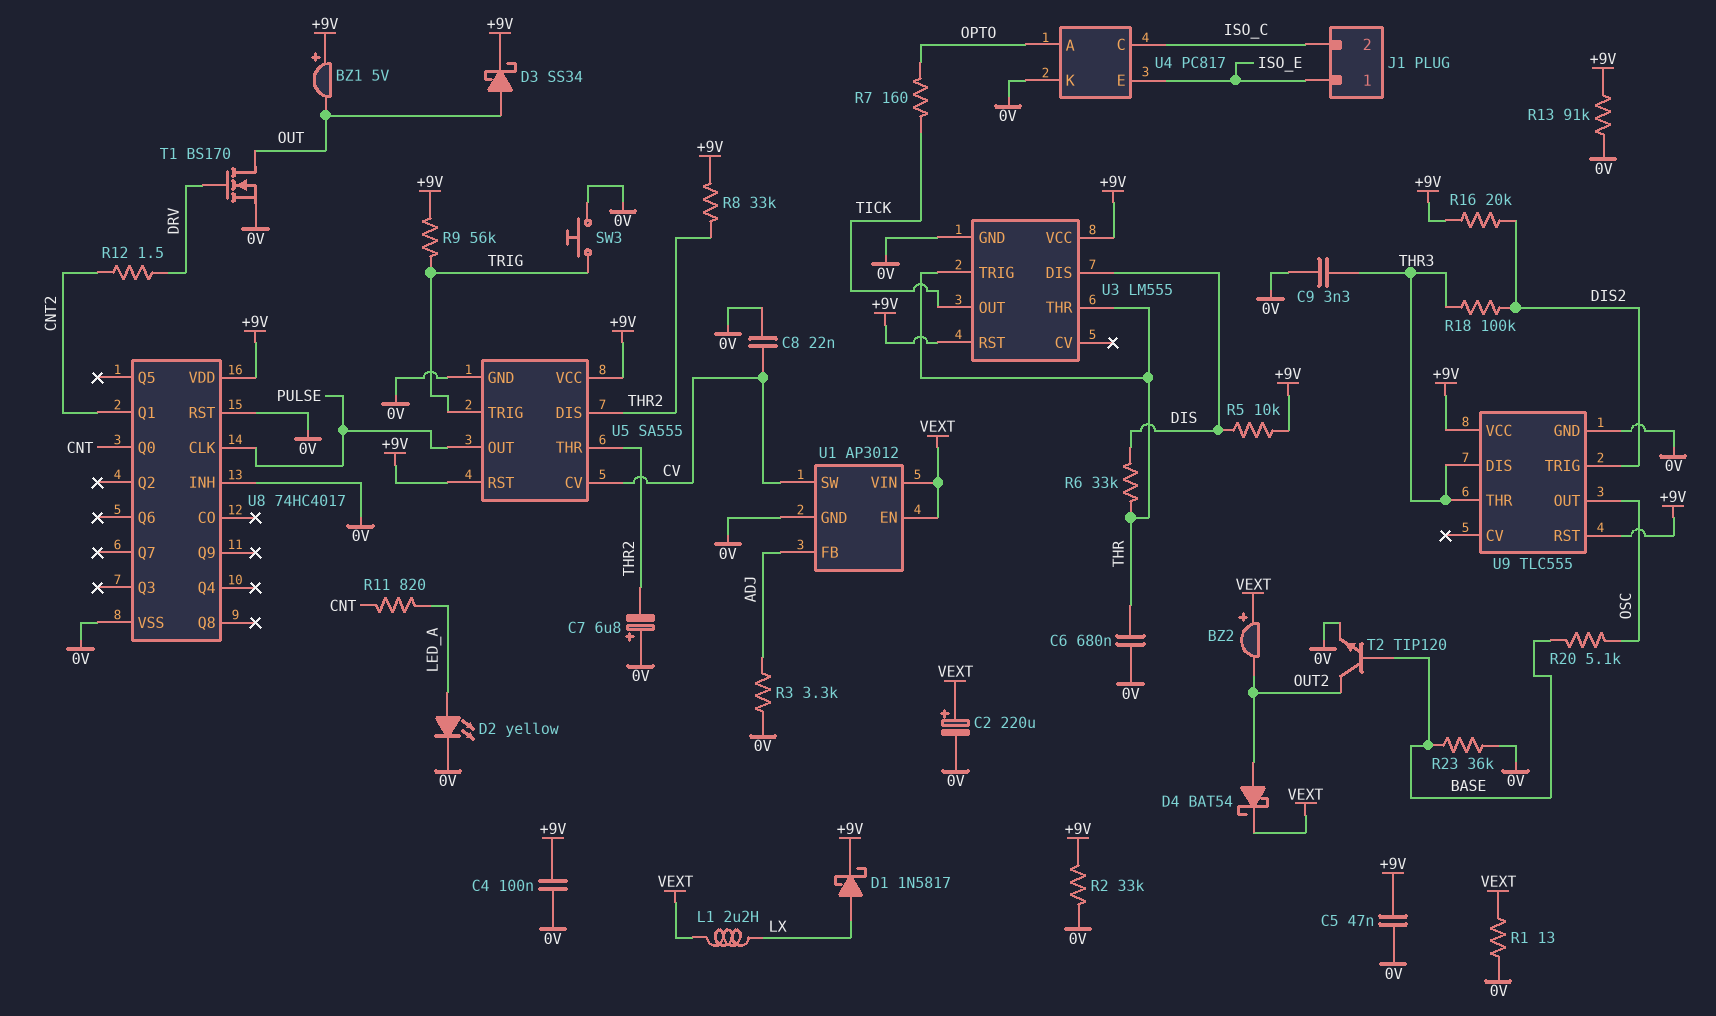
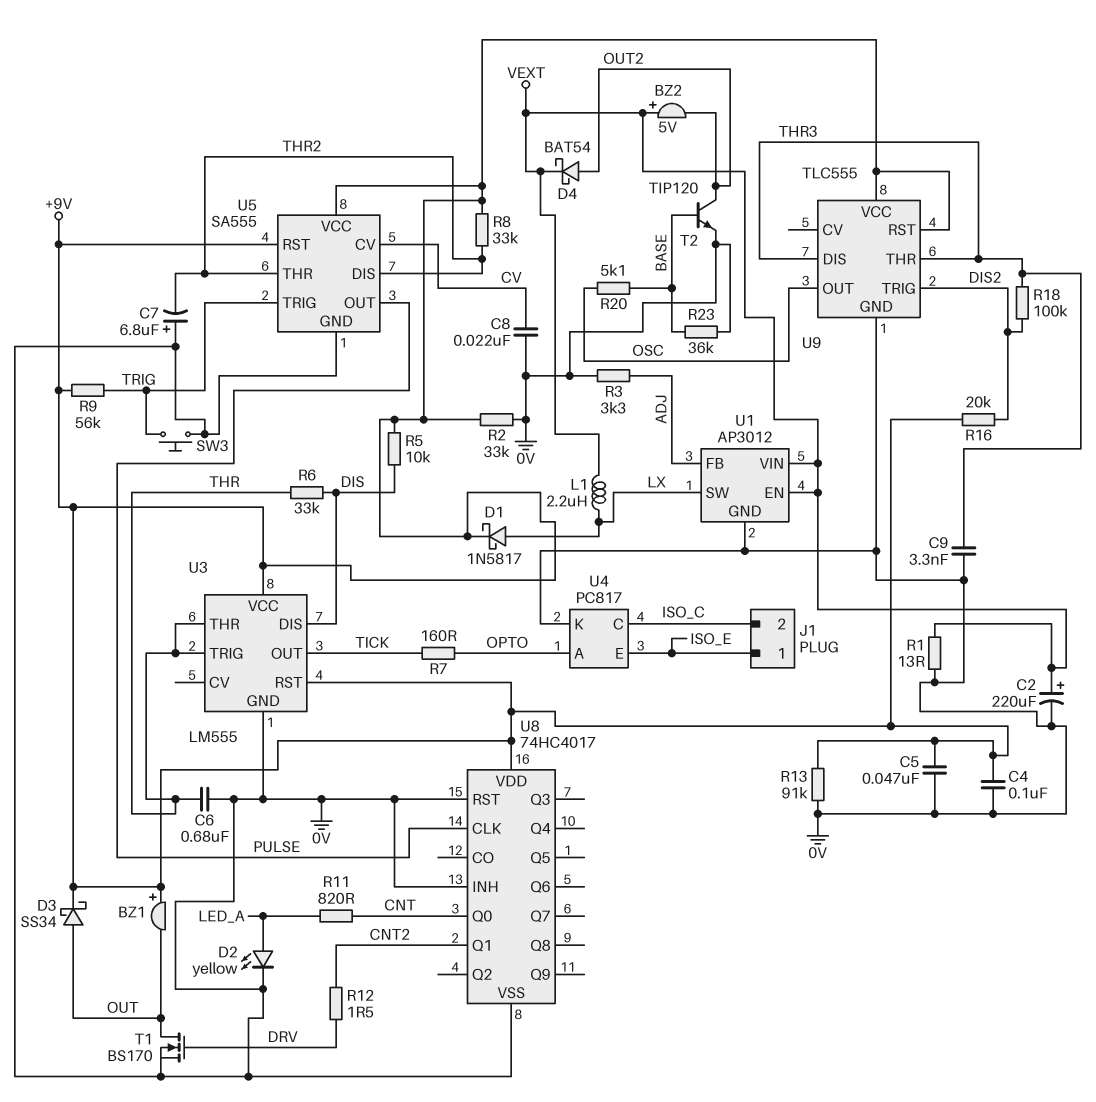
BZ1: buzzer 5V (plus +9V, minus OUT) -> buzzer (plus +9V, minus OUT)
BZ2: buzzer (plus VEXT, minus OUT2) -> buzzer 5V (plus VEXT, minus OUT2)
U1 pin SW: CV -> LX

